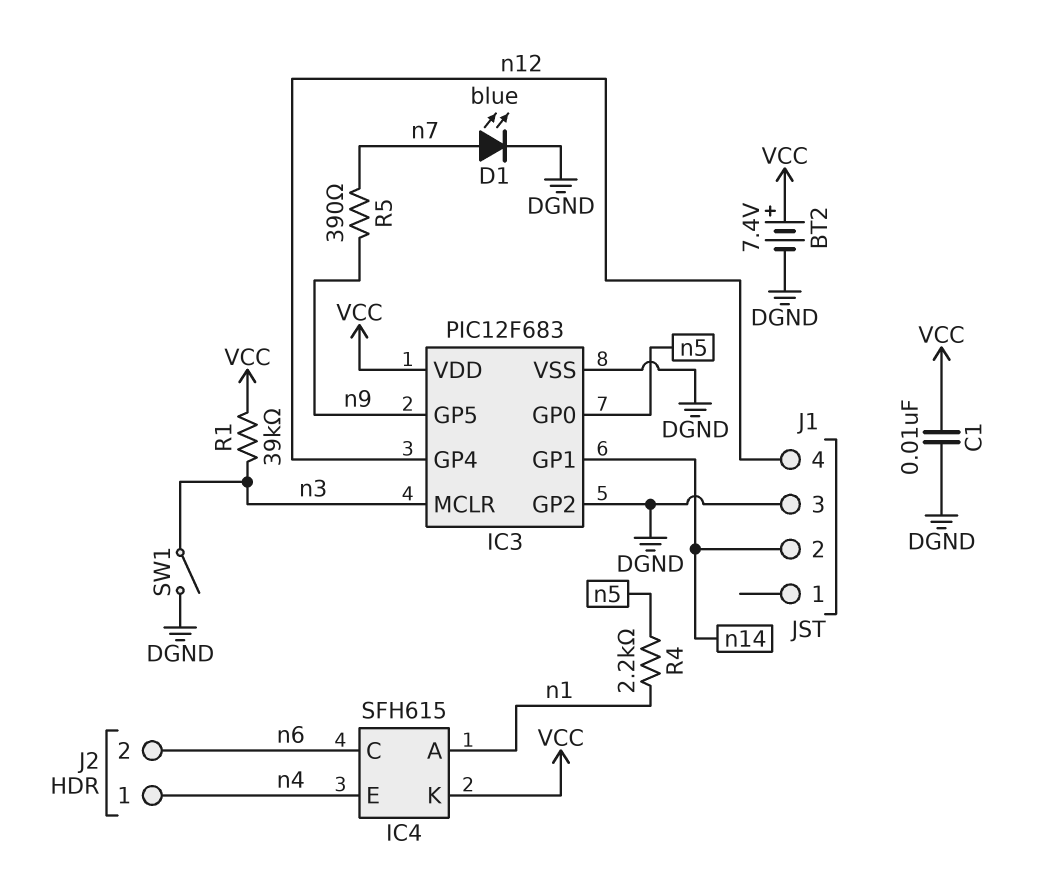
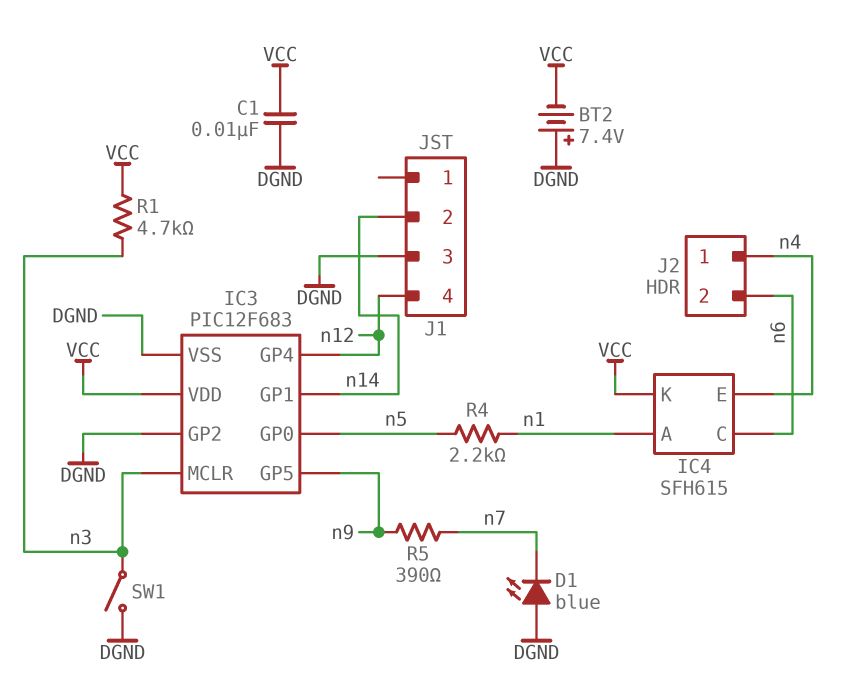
BT2: 7.4V (plus VCC, minus DGND) -> 7.4V (plus DGND, minus VCC)
D1: LED blue (A n7, K DGND) -> LED blue (A DGND, K n7)
R1: 39k (VCC, n3) -> 4.7k (VCC, n3)

